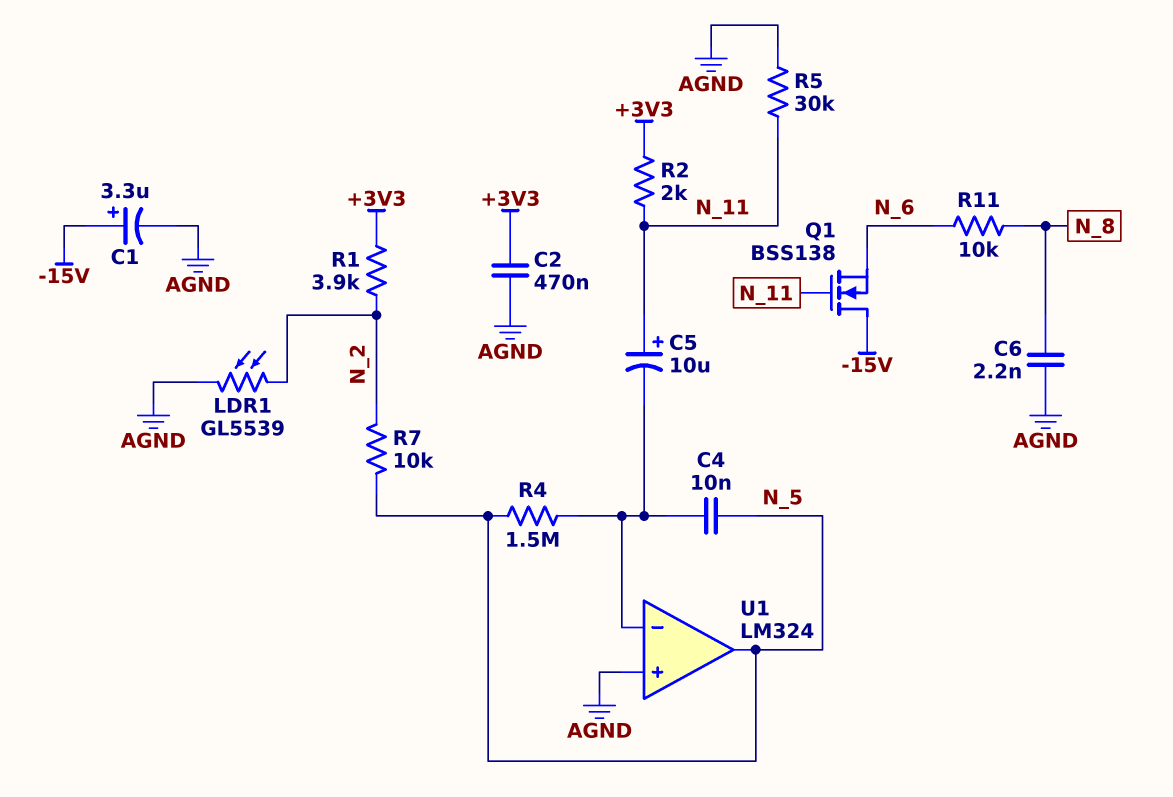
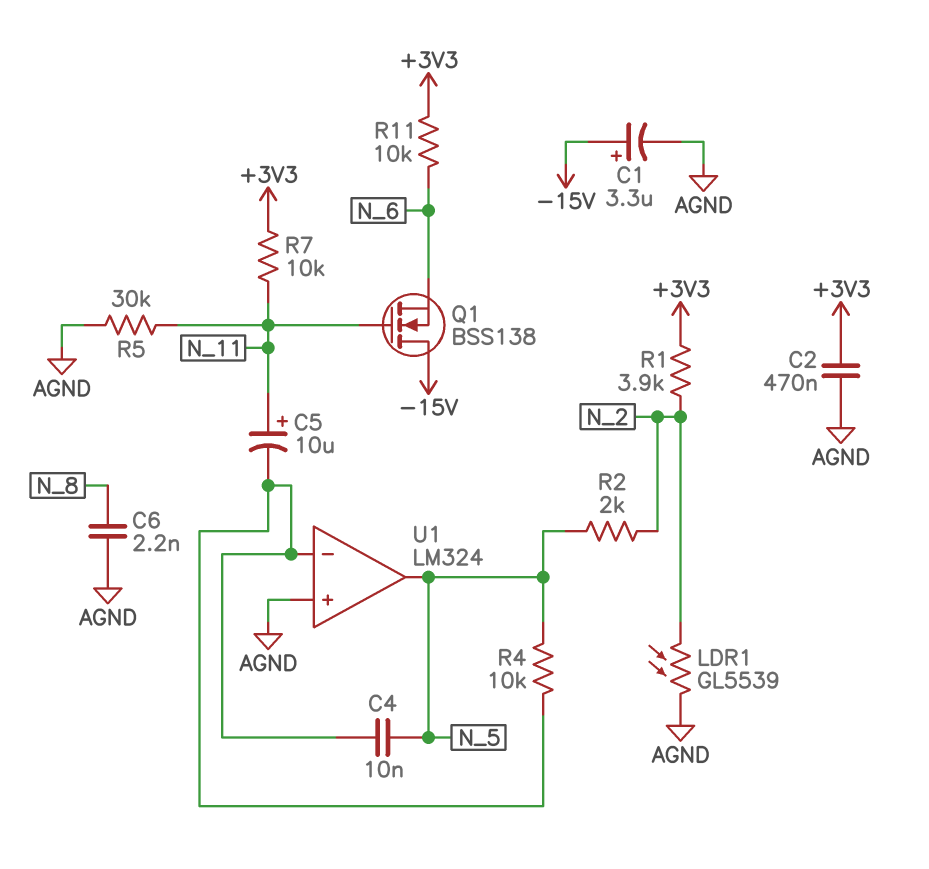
R2: 2k (+3V3, N_11) -> 2k (N_2, N_5)
R4: 1.5M (N_5, U1/in-) -> 10k (N_5, U1/in-)
R7: 10k (N_2, N_5) -> 10k (+3V3, N_11)
R11: 10k (N_6, N_8) -> 10k (+3V3, N_6)

